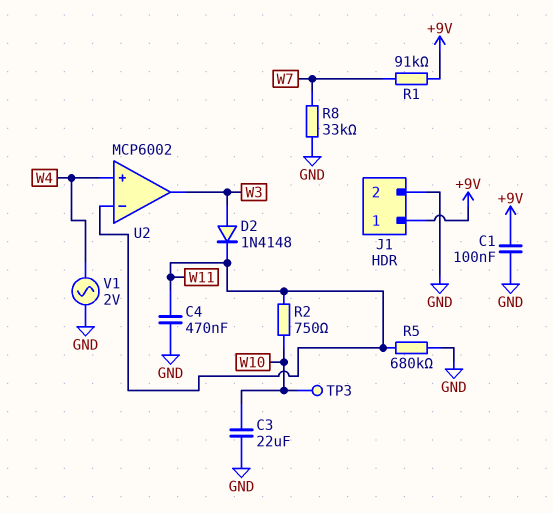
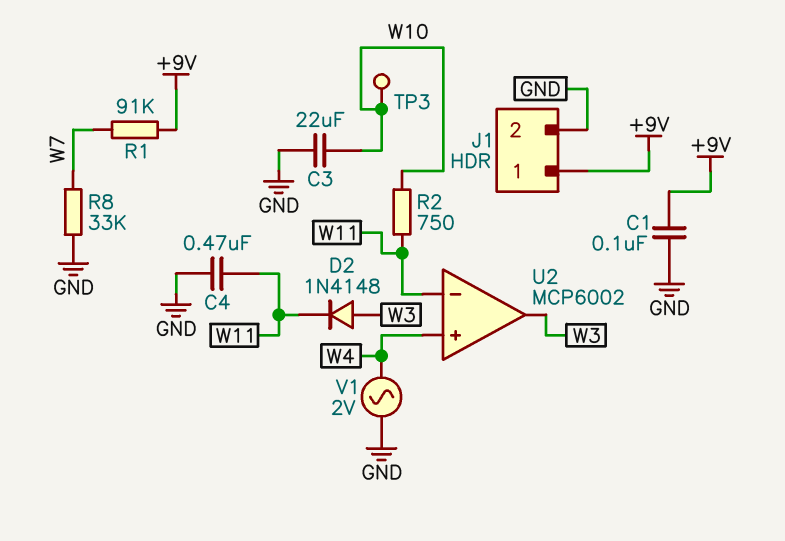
R5: 680k (GND, W11) -> none

